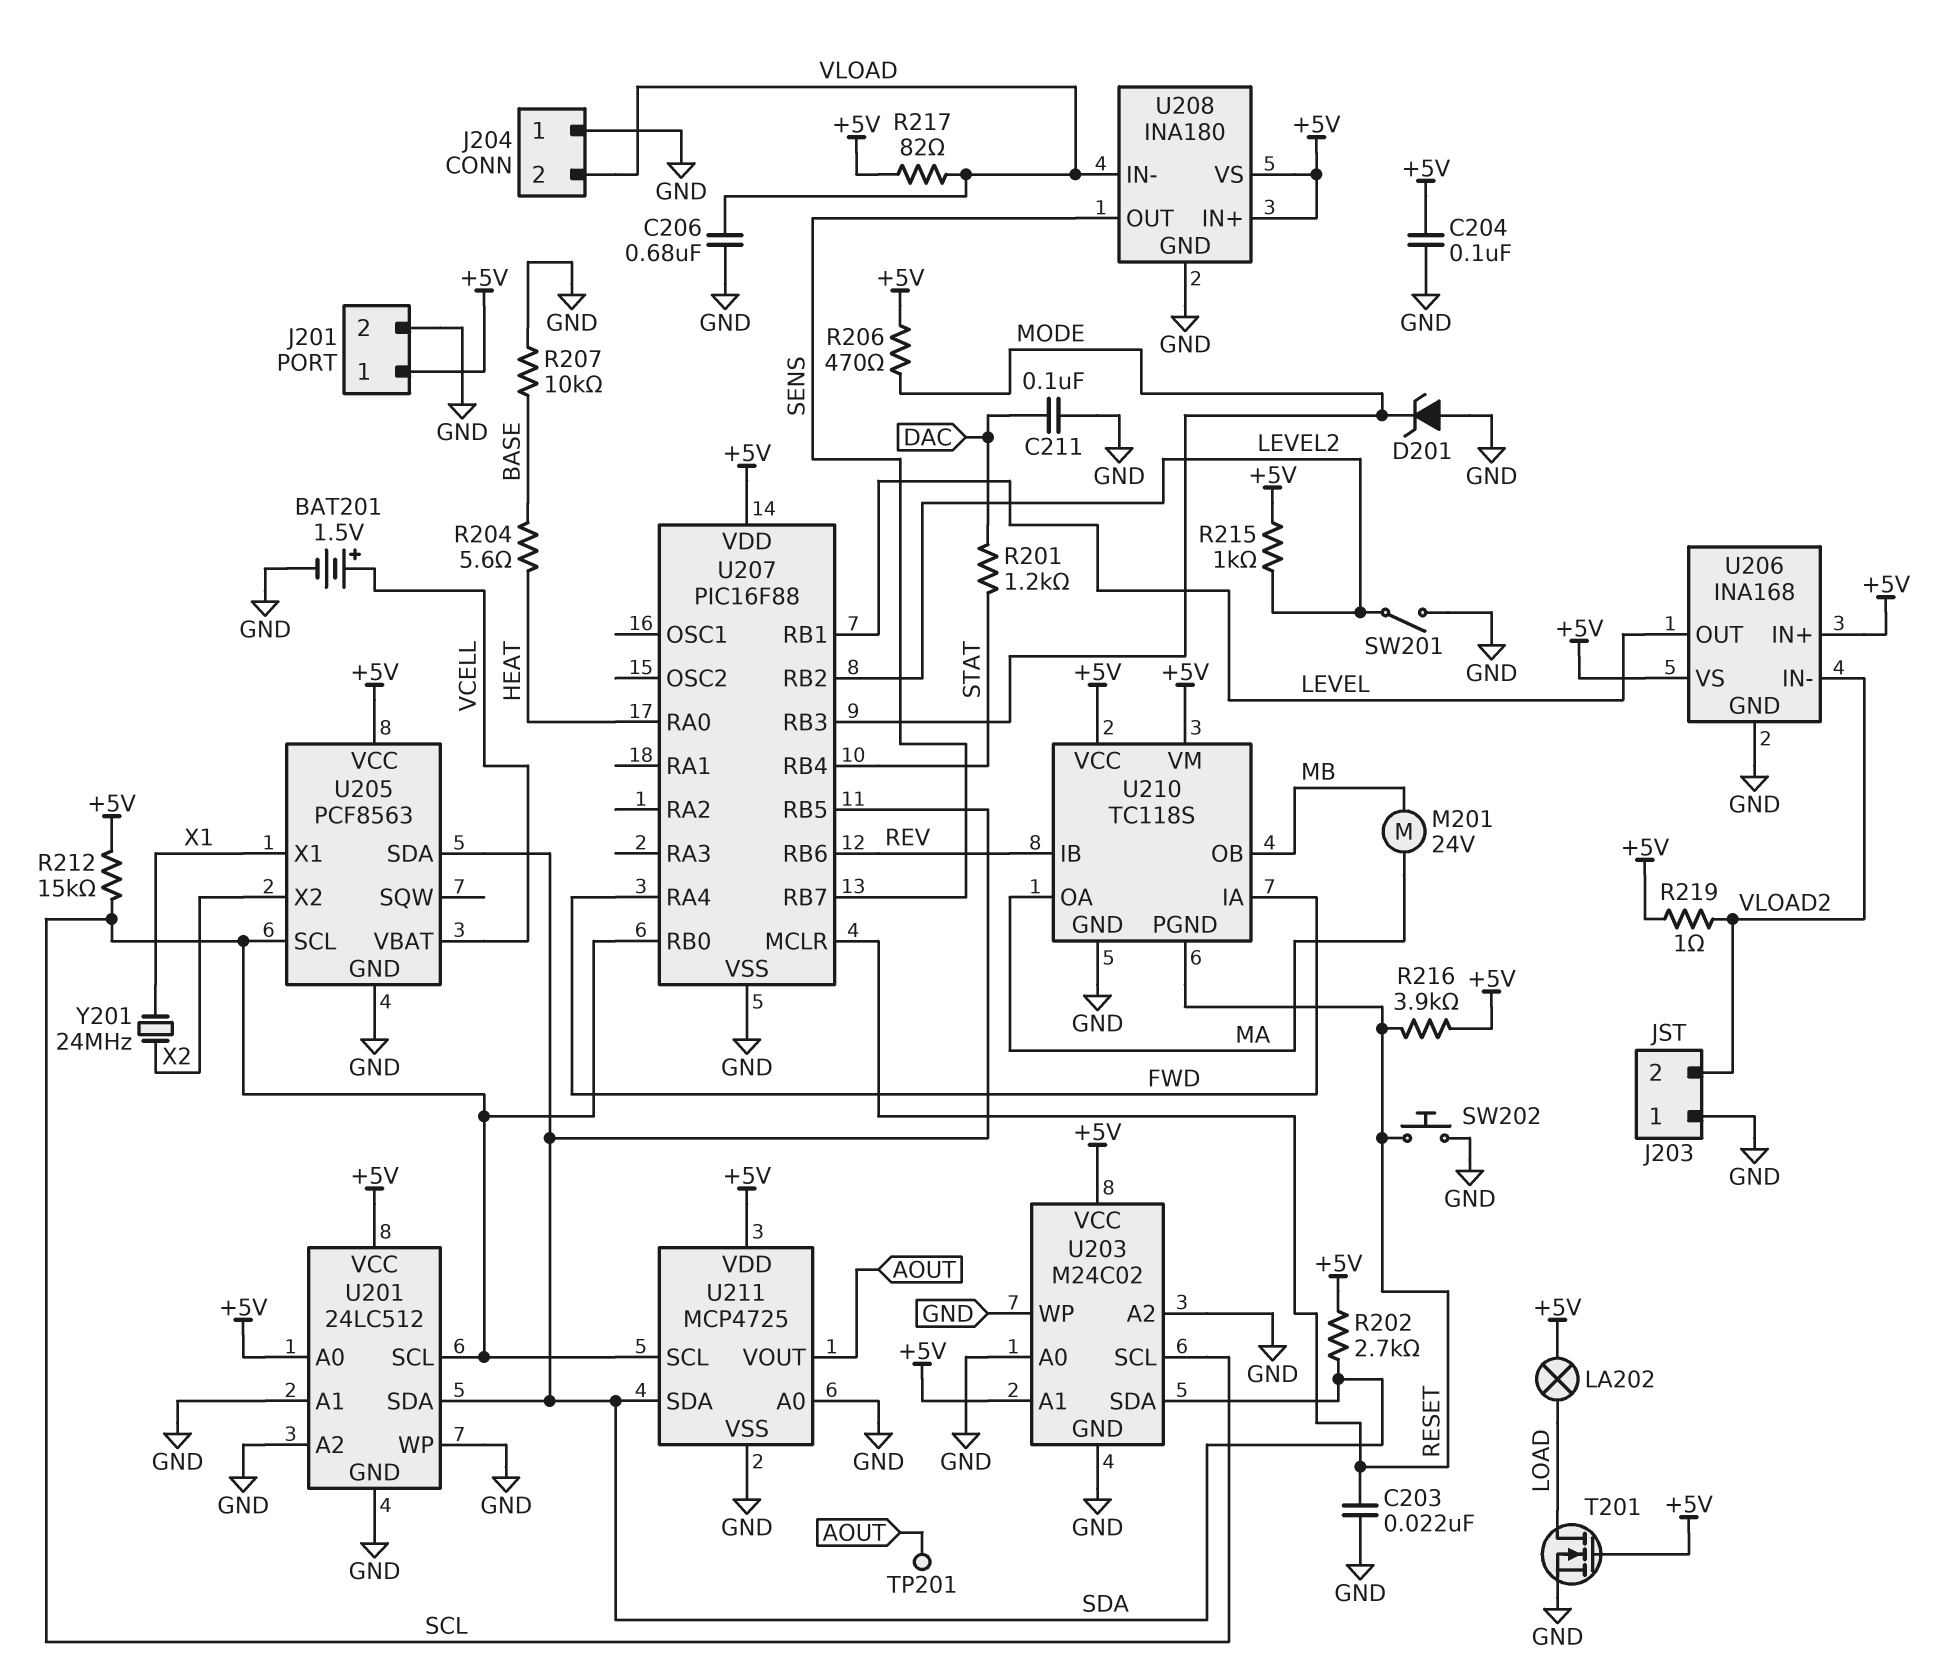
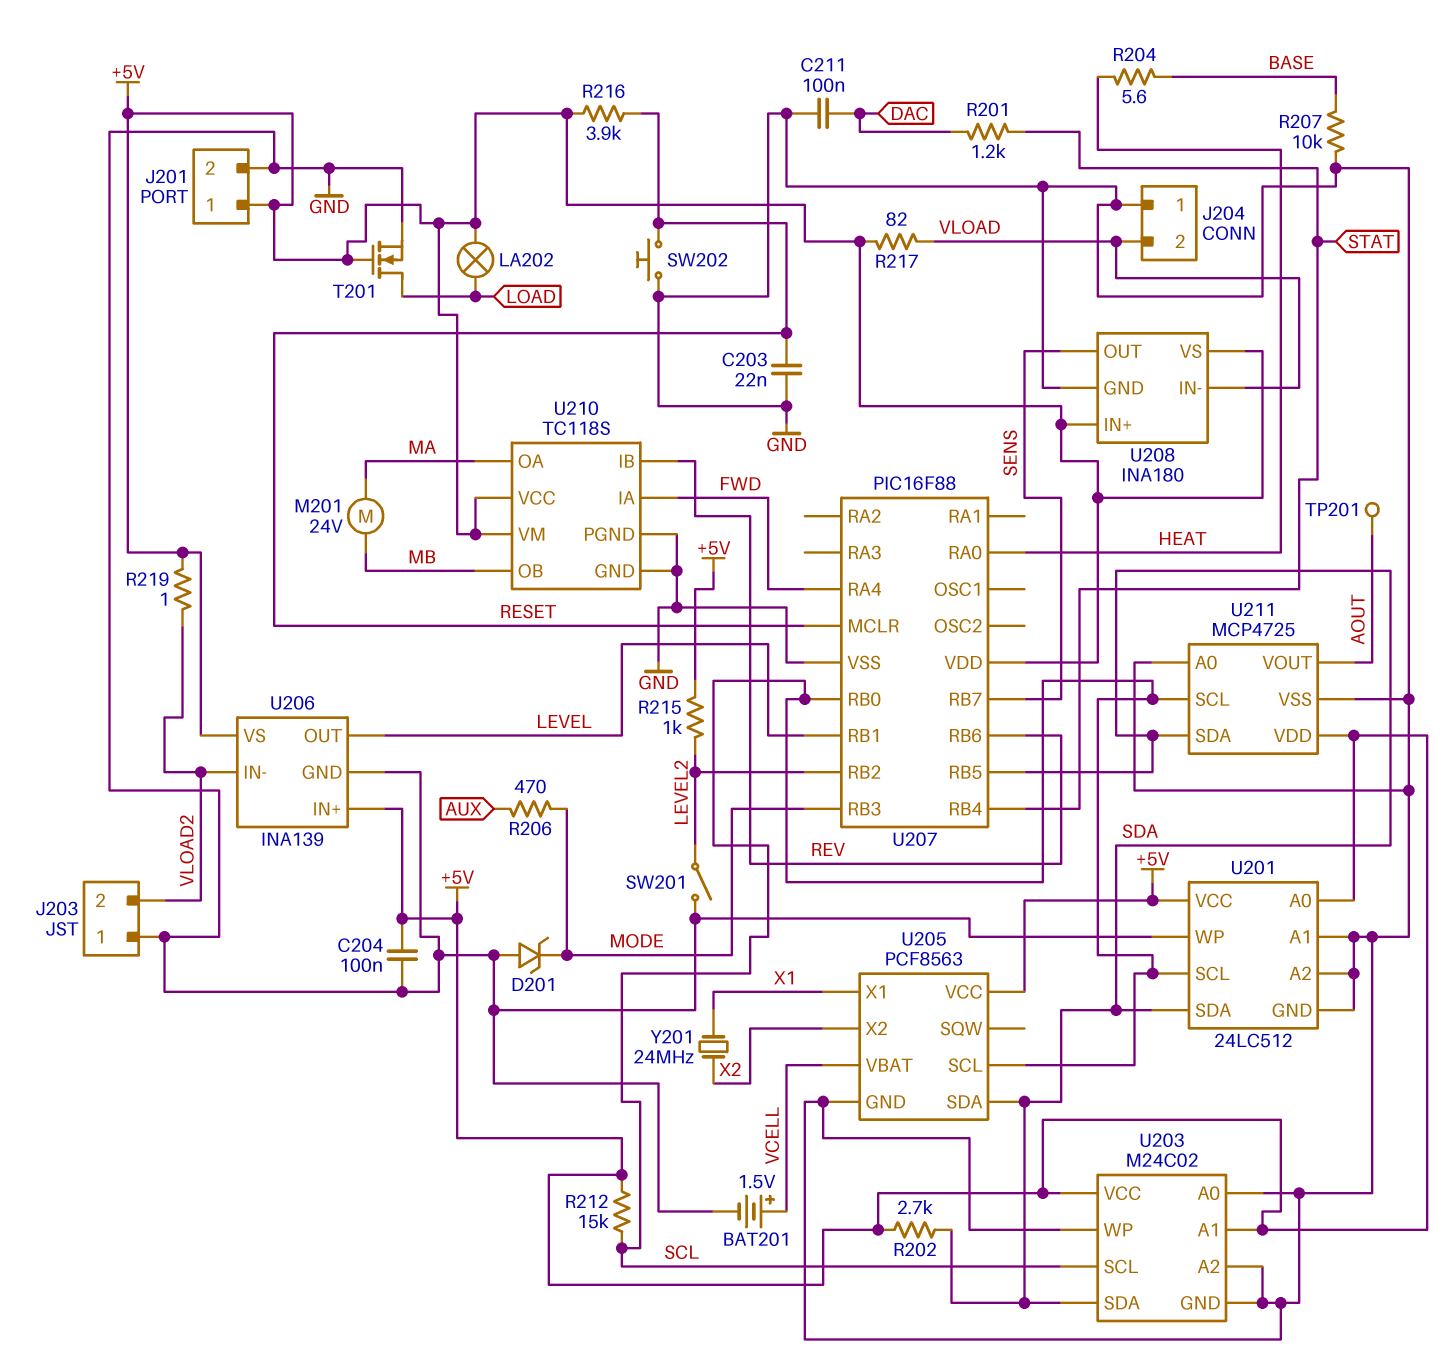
C206: 680nF (GND, VLOAD) -> none
R206: 470 (+5V, MODE) -> 470 (AUX, MODE)
U206: INA168 -> INA139
U210 pin PGND: RESET -> GND

